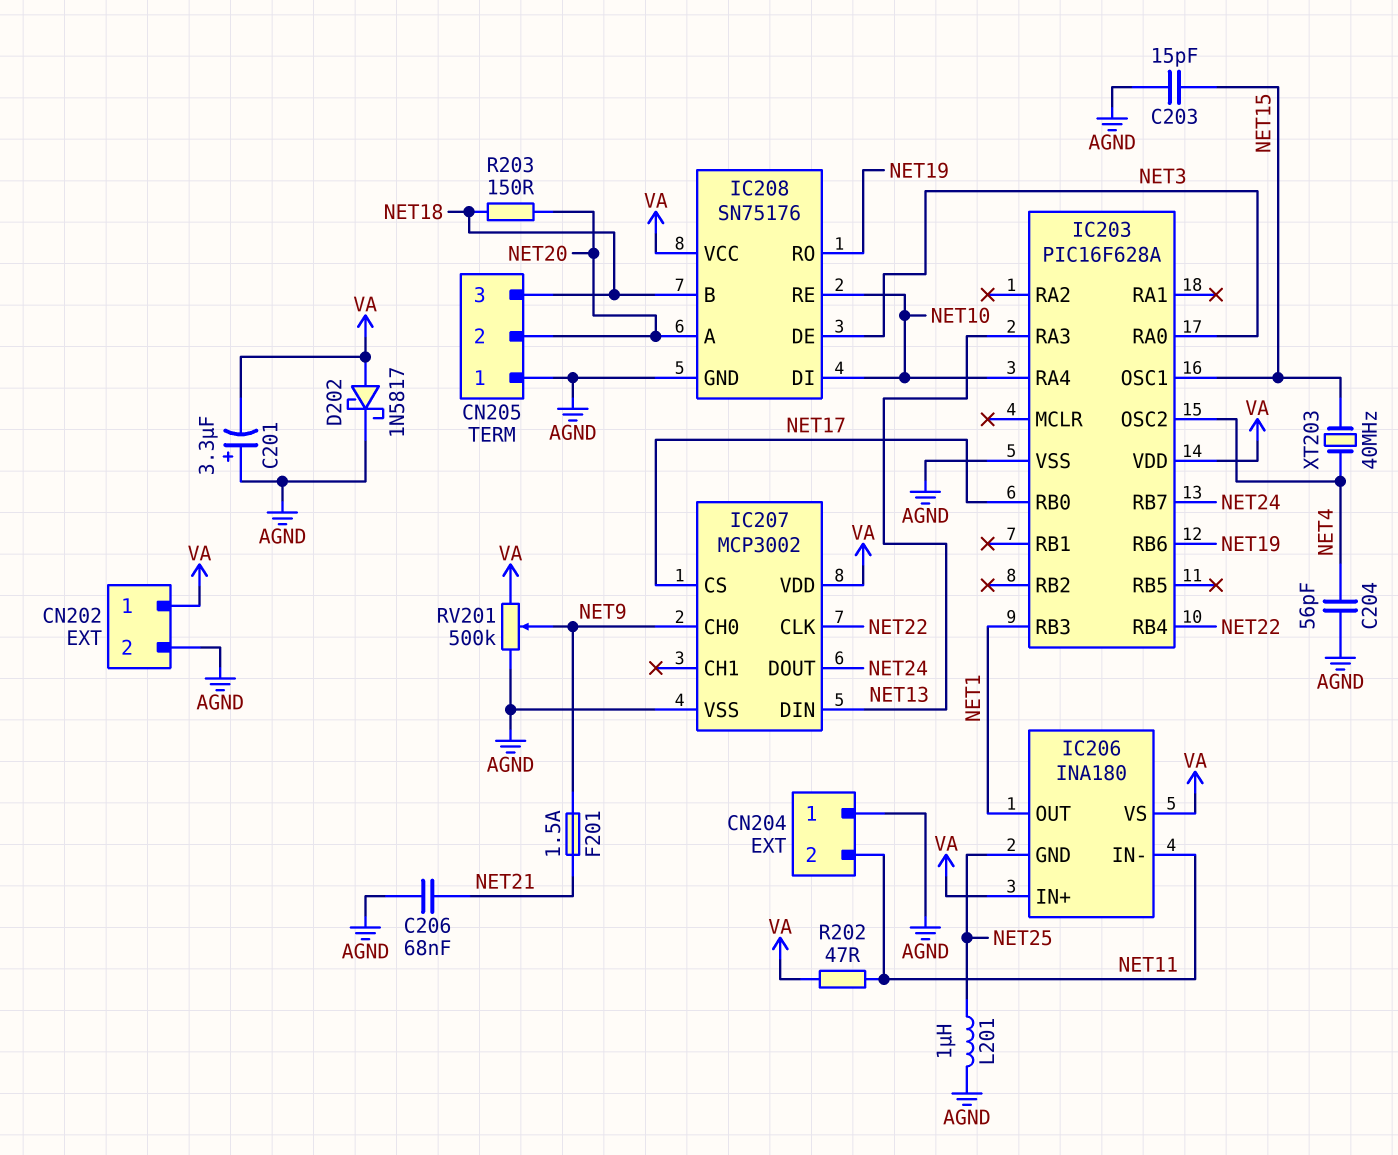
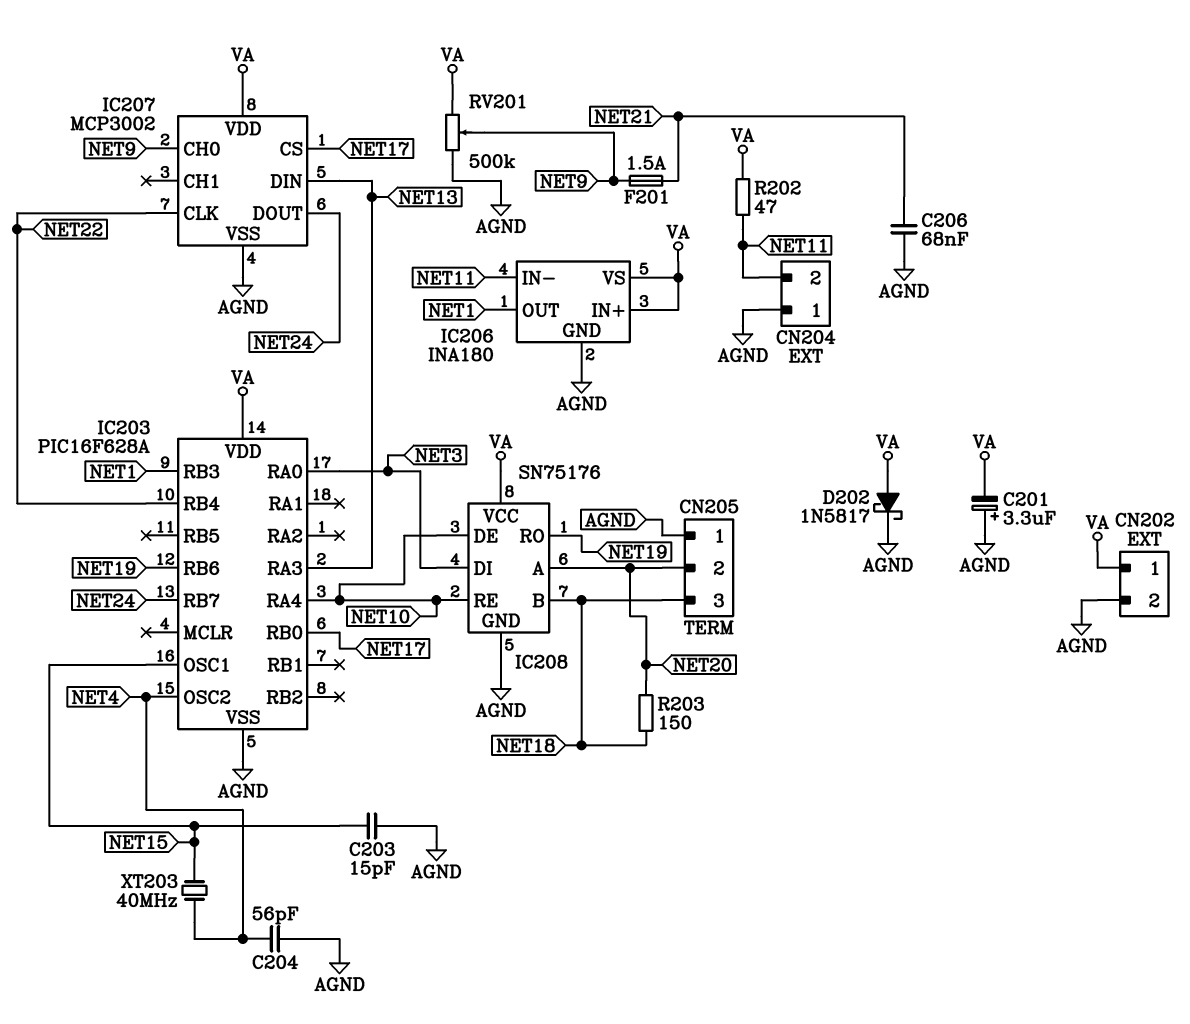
IC206 pin GND: NET25 -> AGND
IC208 pin DE: NET3 -> NET10
IC208 pin DI: NET10 -> NET3
L201: 1uH (AGND, NET25) -> none

